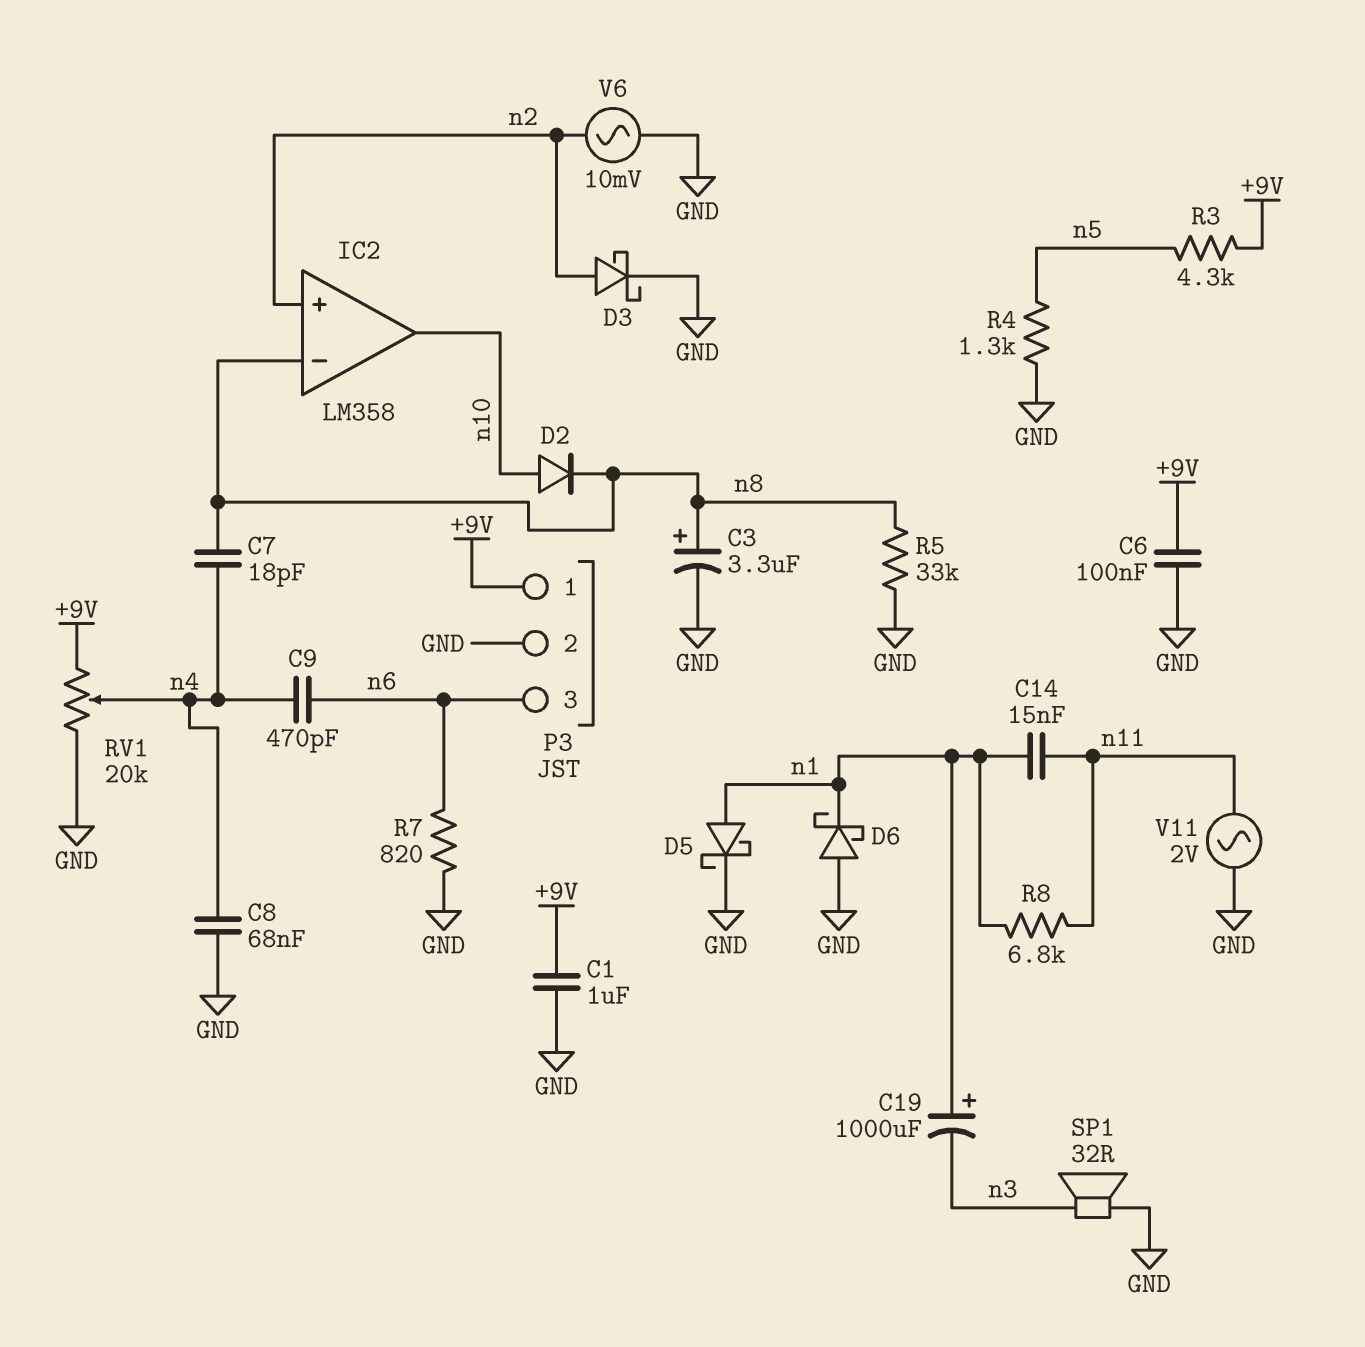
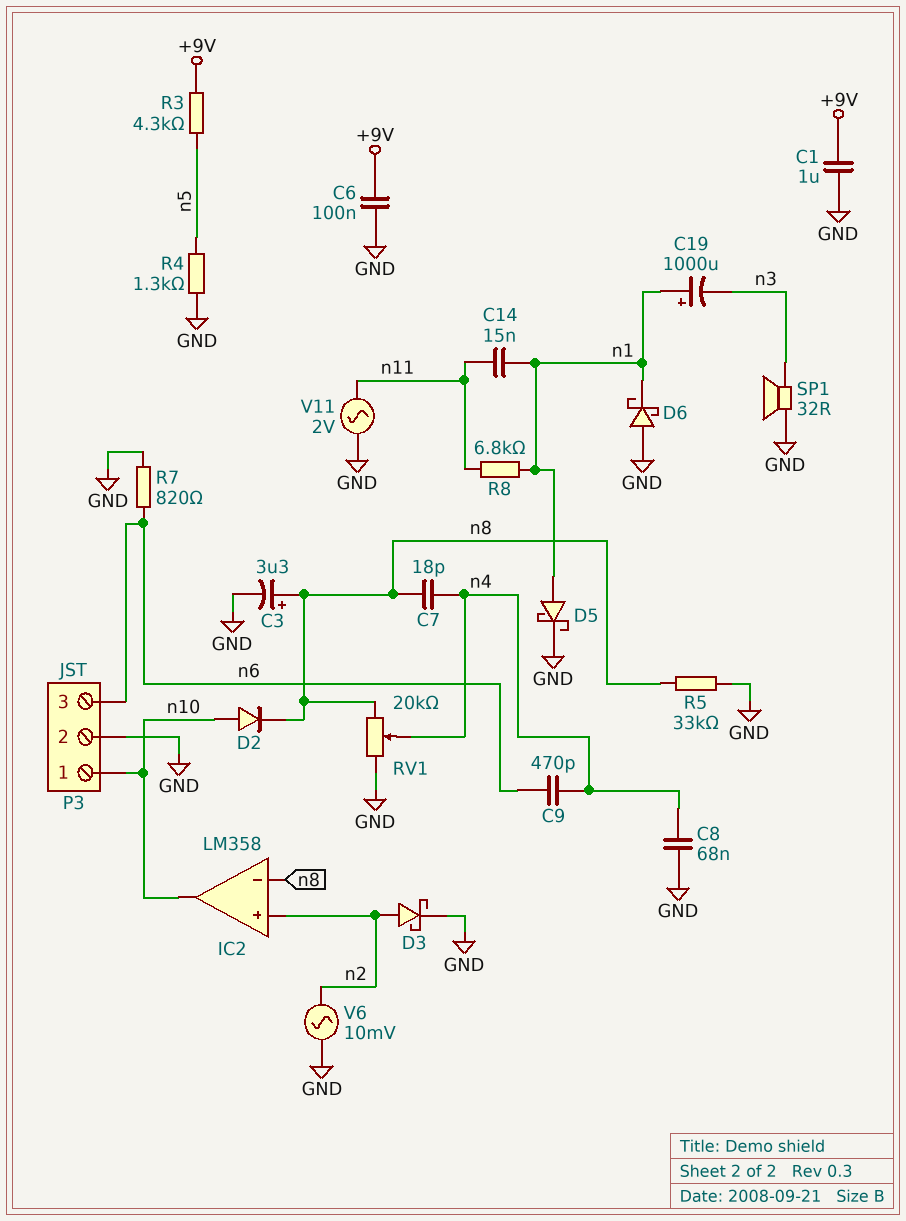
P3 pin 1: +9V -> n10
RV1: 20k (+9V, GND, wiper n4) -> 20k (GND, n8, wiper n4)

